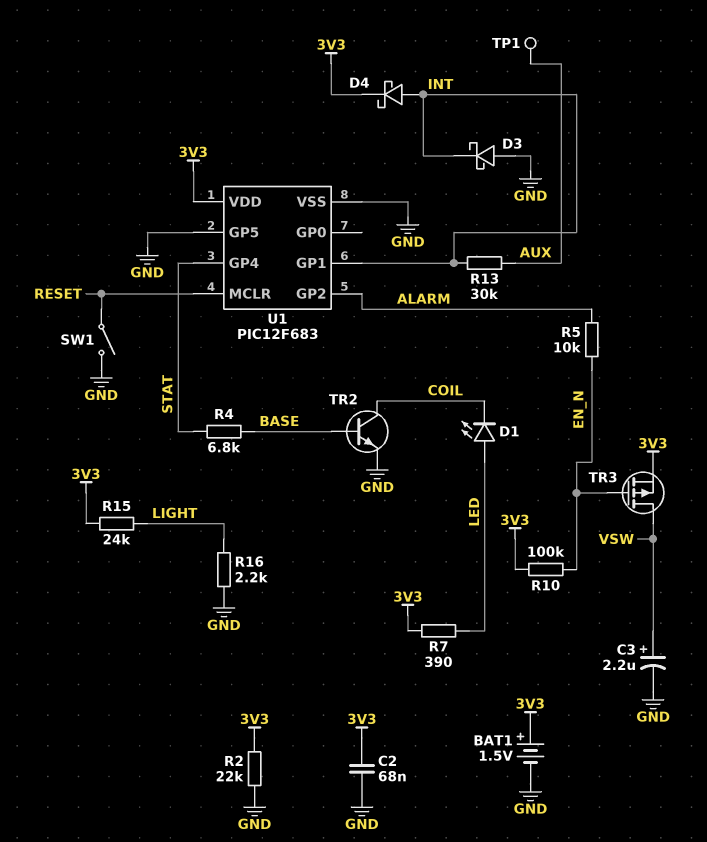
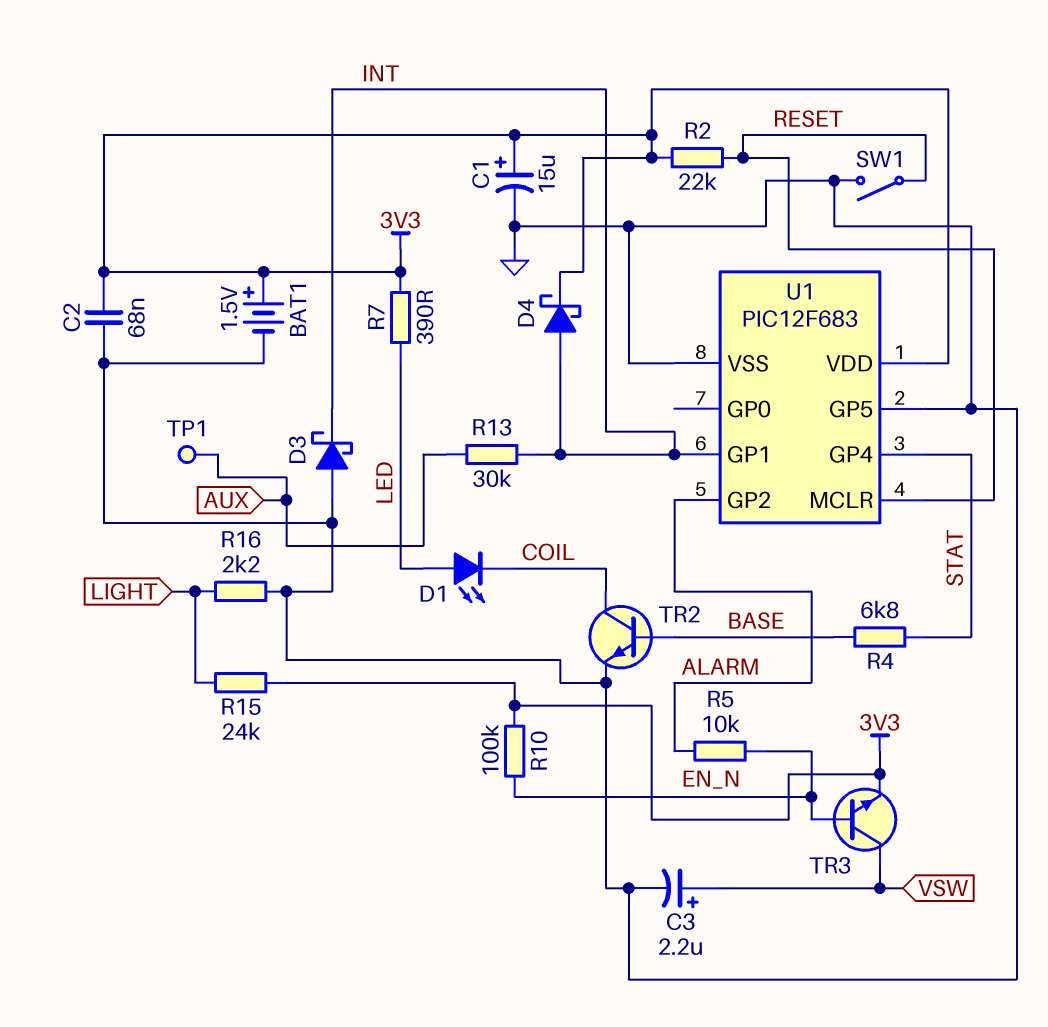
C1: none -> 15uF (plus 3V3, minus GND)
R2: 22k (3V3, GND) -> 22k (3V3, RESET)
TR3: PMOS (G EN_N, D VSW, S 3V3) -> NPN (B EN_N, C VSW, E 3V3)

